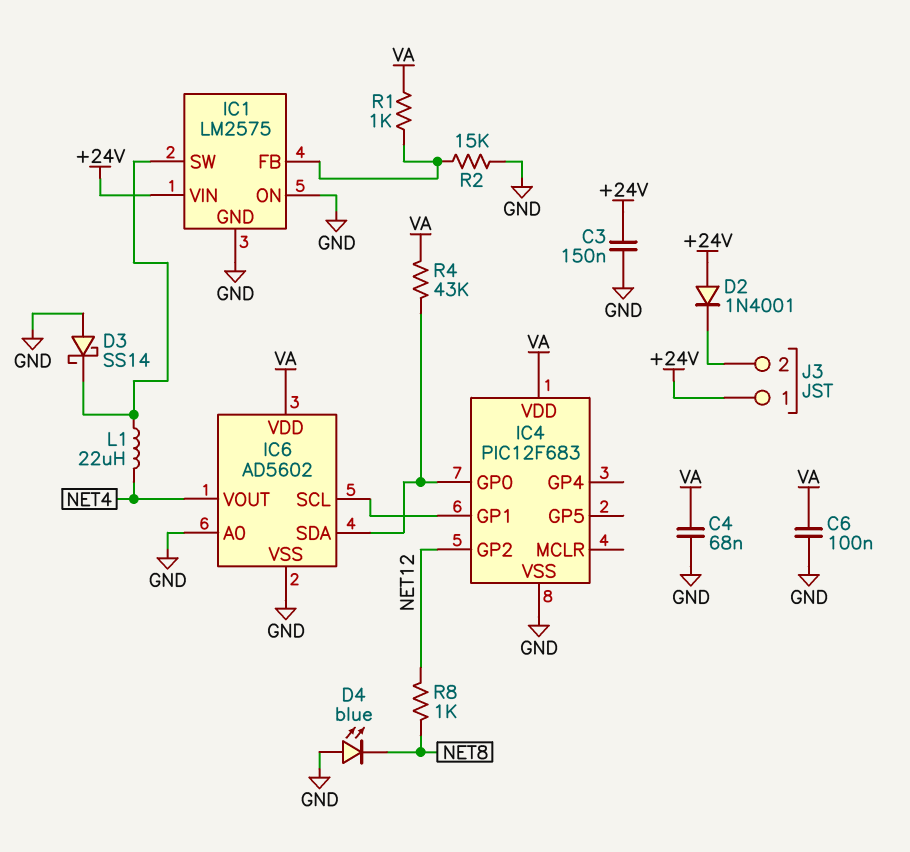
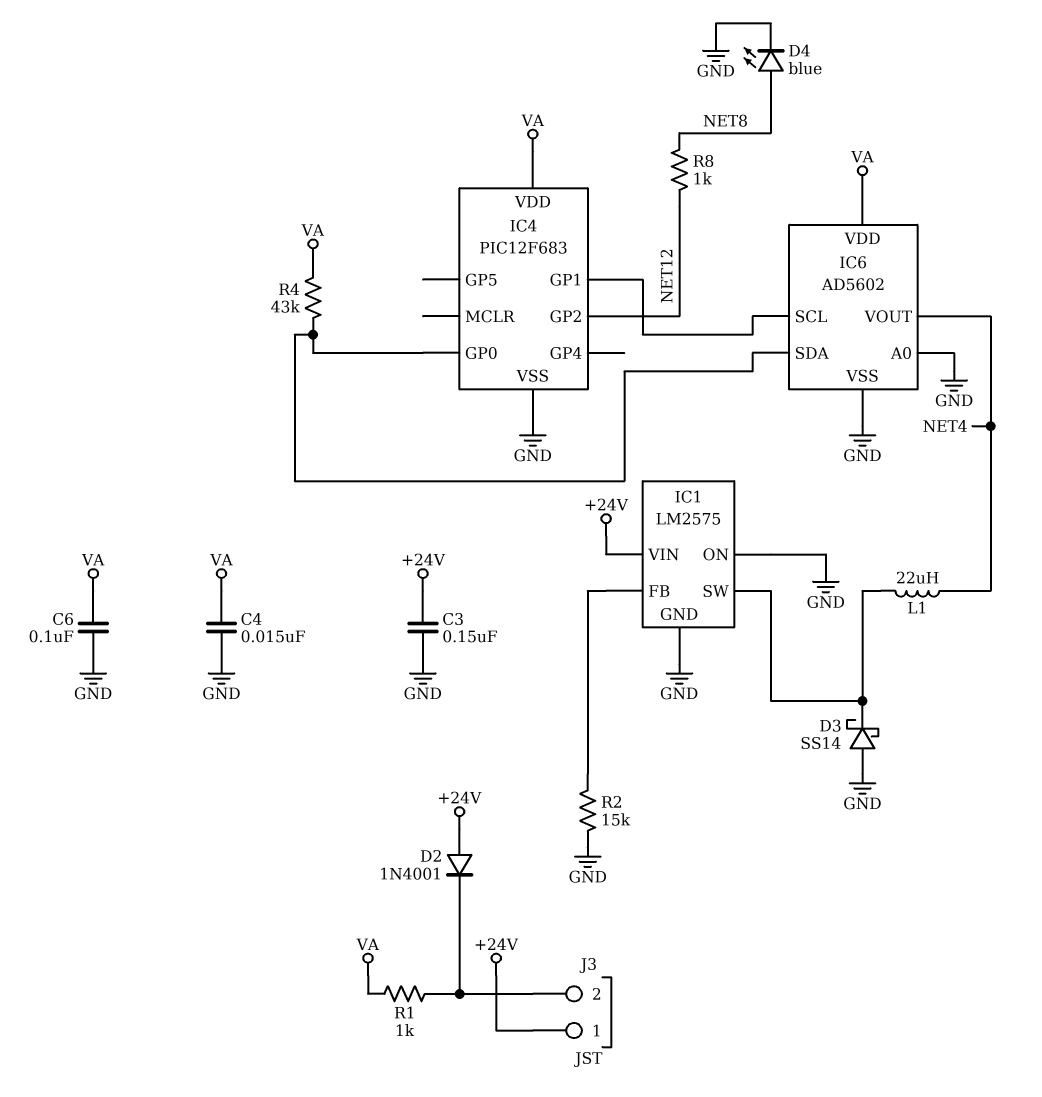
C4: 68nF (GND, VA) -> 15nF (GND, VA)
D4: LED blue (A GND, K NET8) -> LED blue (A NET8, K GND)
R1: 1k (IC1/FB, VA) -> 1k (J3/2, VA)

